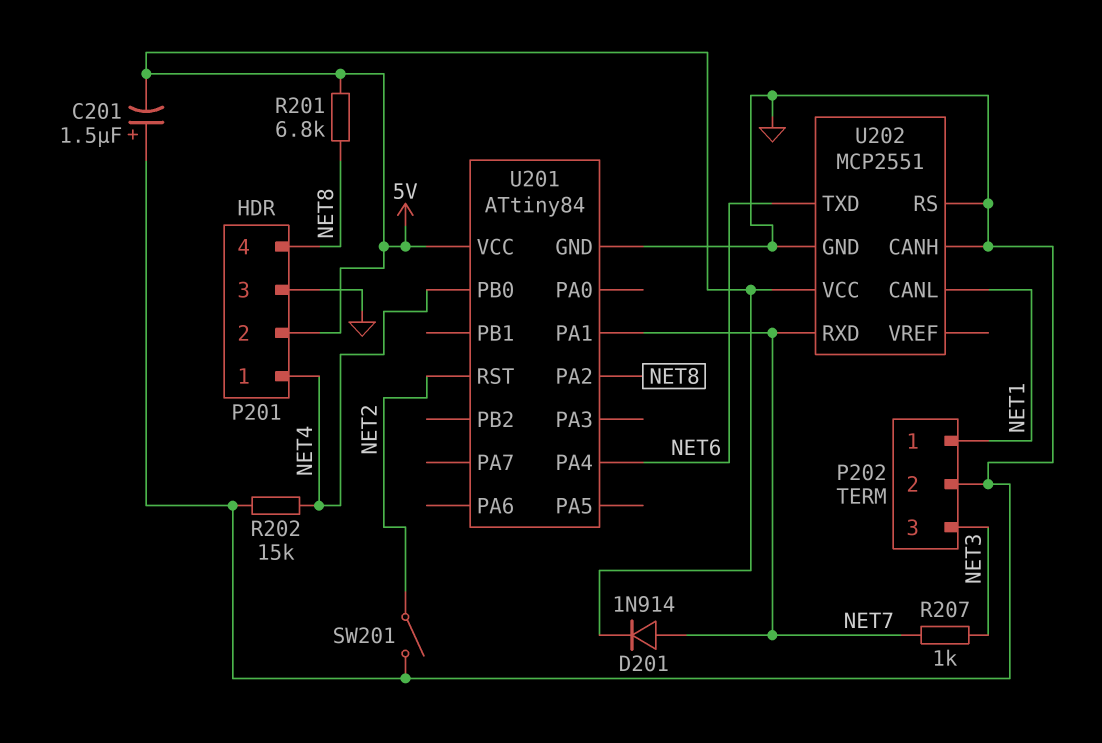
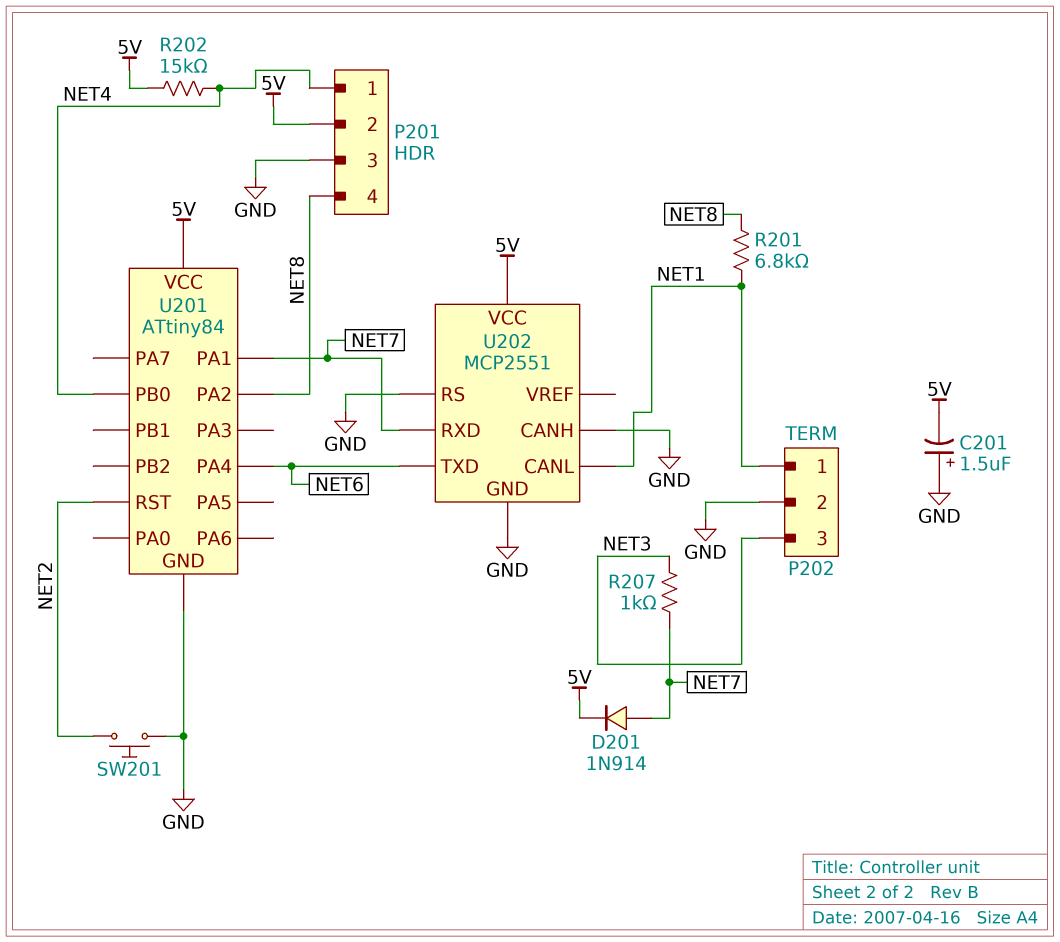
R201: 6.8k (5V, NET8) -> 6.8k (NET1, NET8)
R202: 15k (GND, NET4) -> 15k (5V, NET4)
SW201: switch (GND, NET2) -> button (GND, NET2)

